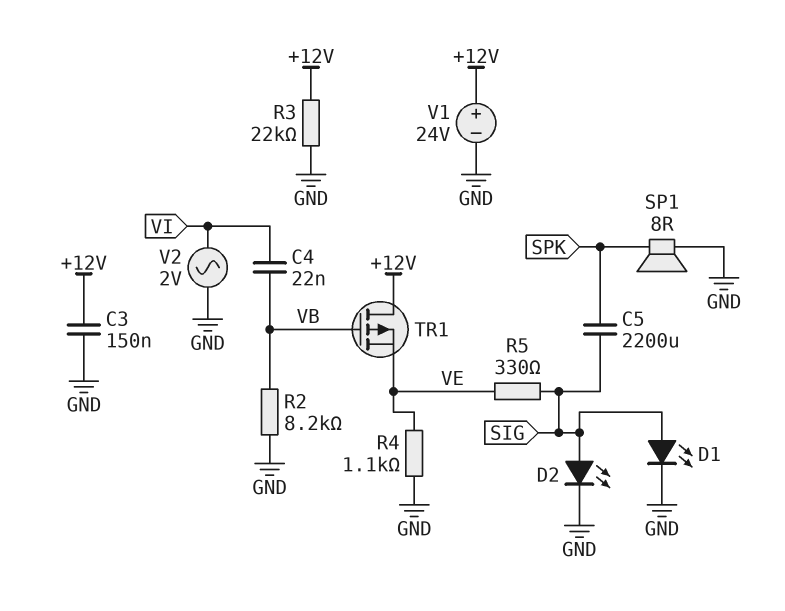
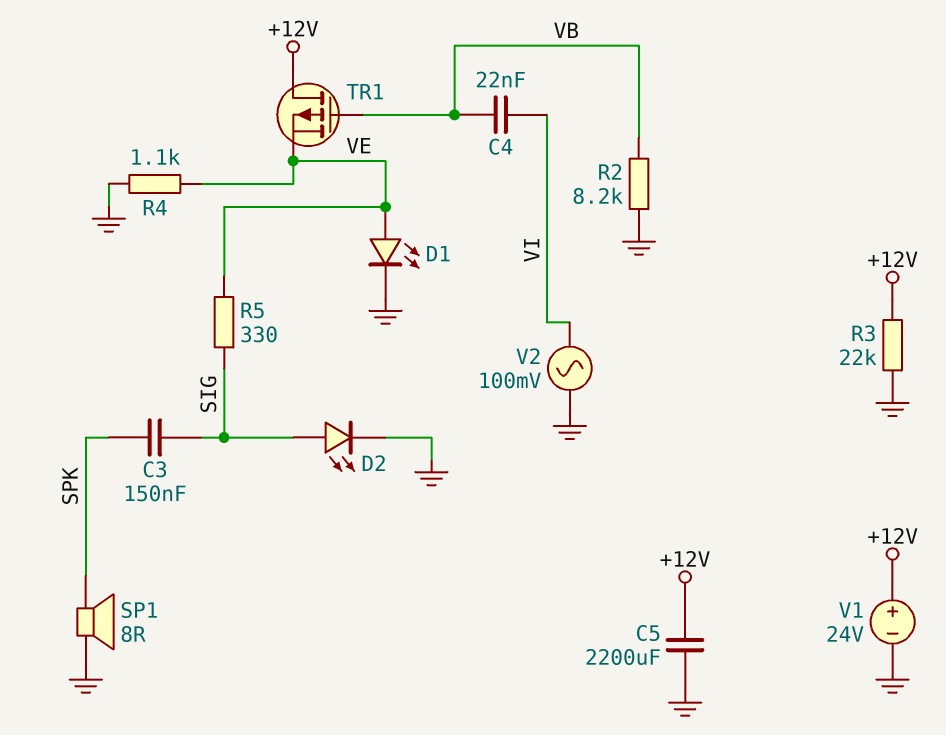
C3: 150nF (+12V, GND) -> 150nF (SIG, SPK)
C5: 2200uF (SIG, SPK) -> 2200uF (+12V, GND)
D1: LED (A SIG, K GND) -> LED (A VE, K GND)
V2: AC 2V (GND, VI) -> AC 100mV (GND, VI)

